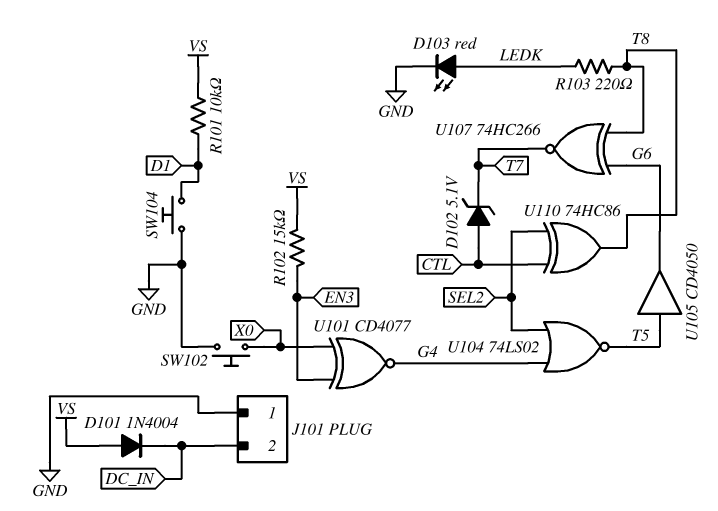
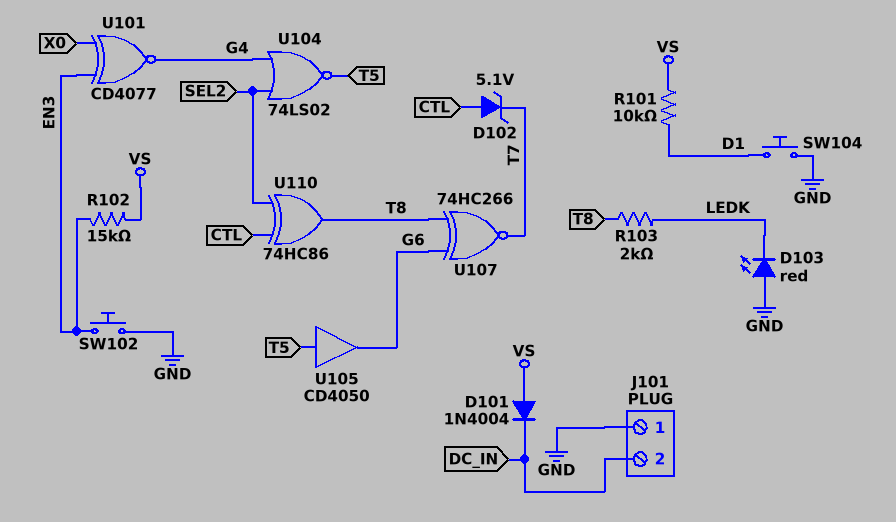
D103: LED red (A LEDK, K GND) -> LED red (A GND, K LEDK)
R103: 220 (LEDK, T8) -> 2k (LEDK, T8)
SW102: button (GND, X0) -> button (EN3, GND)

